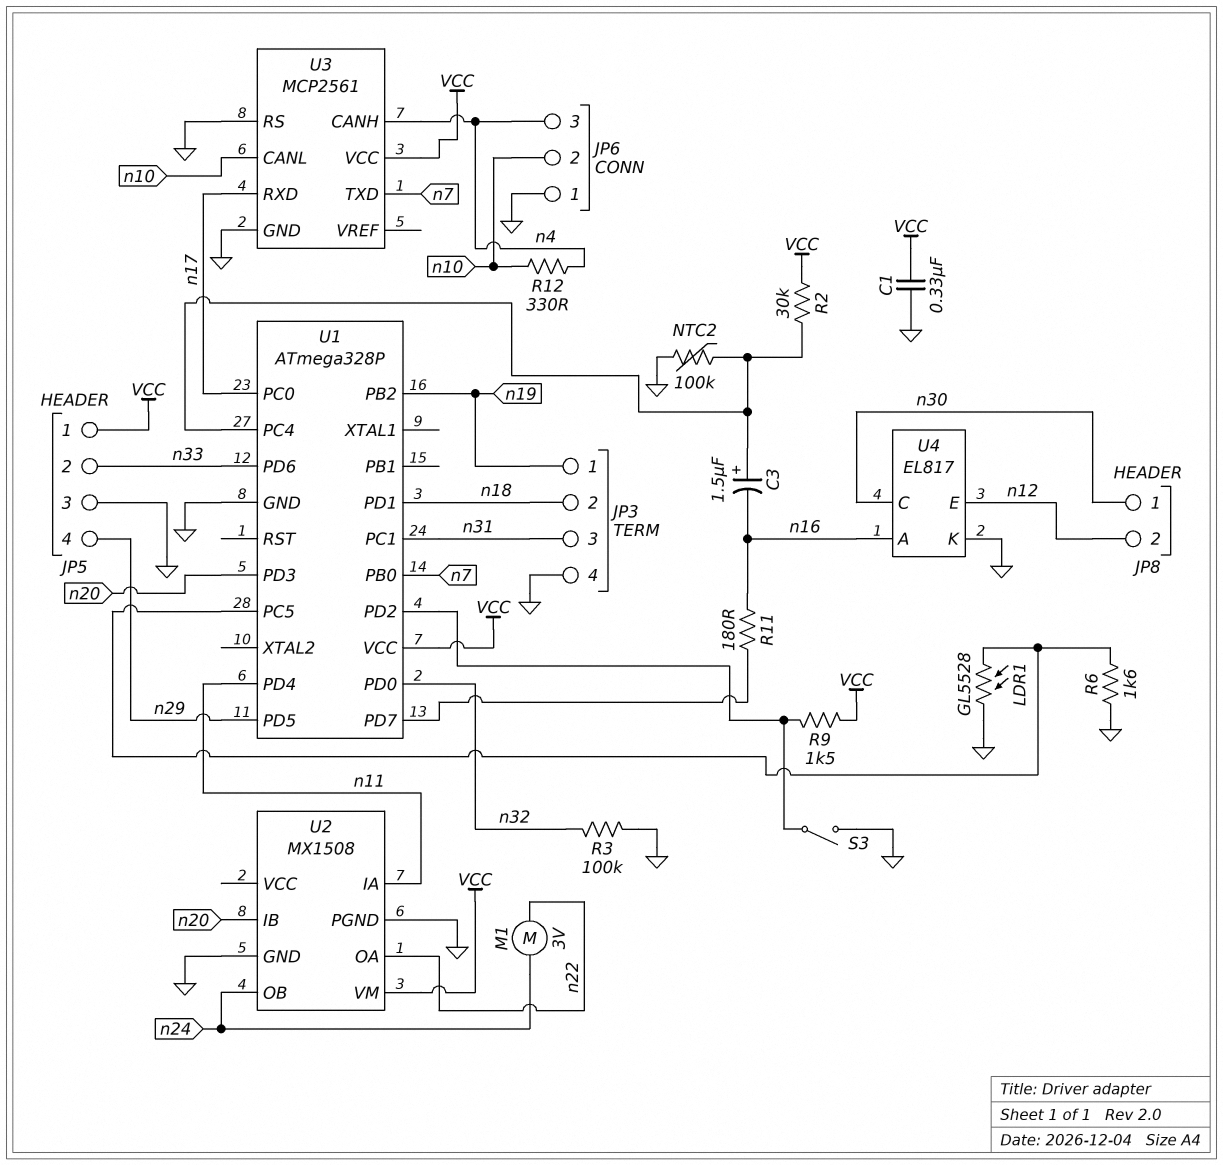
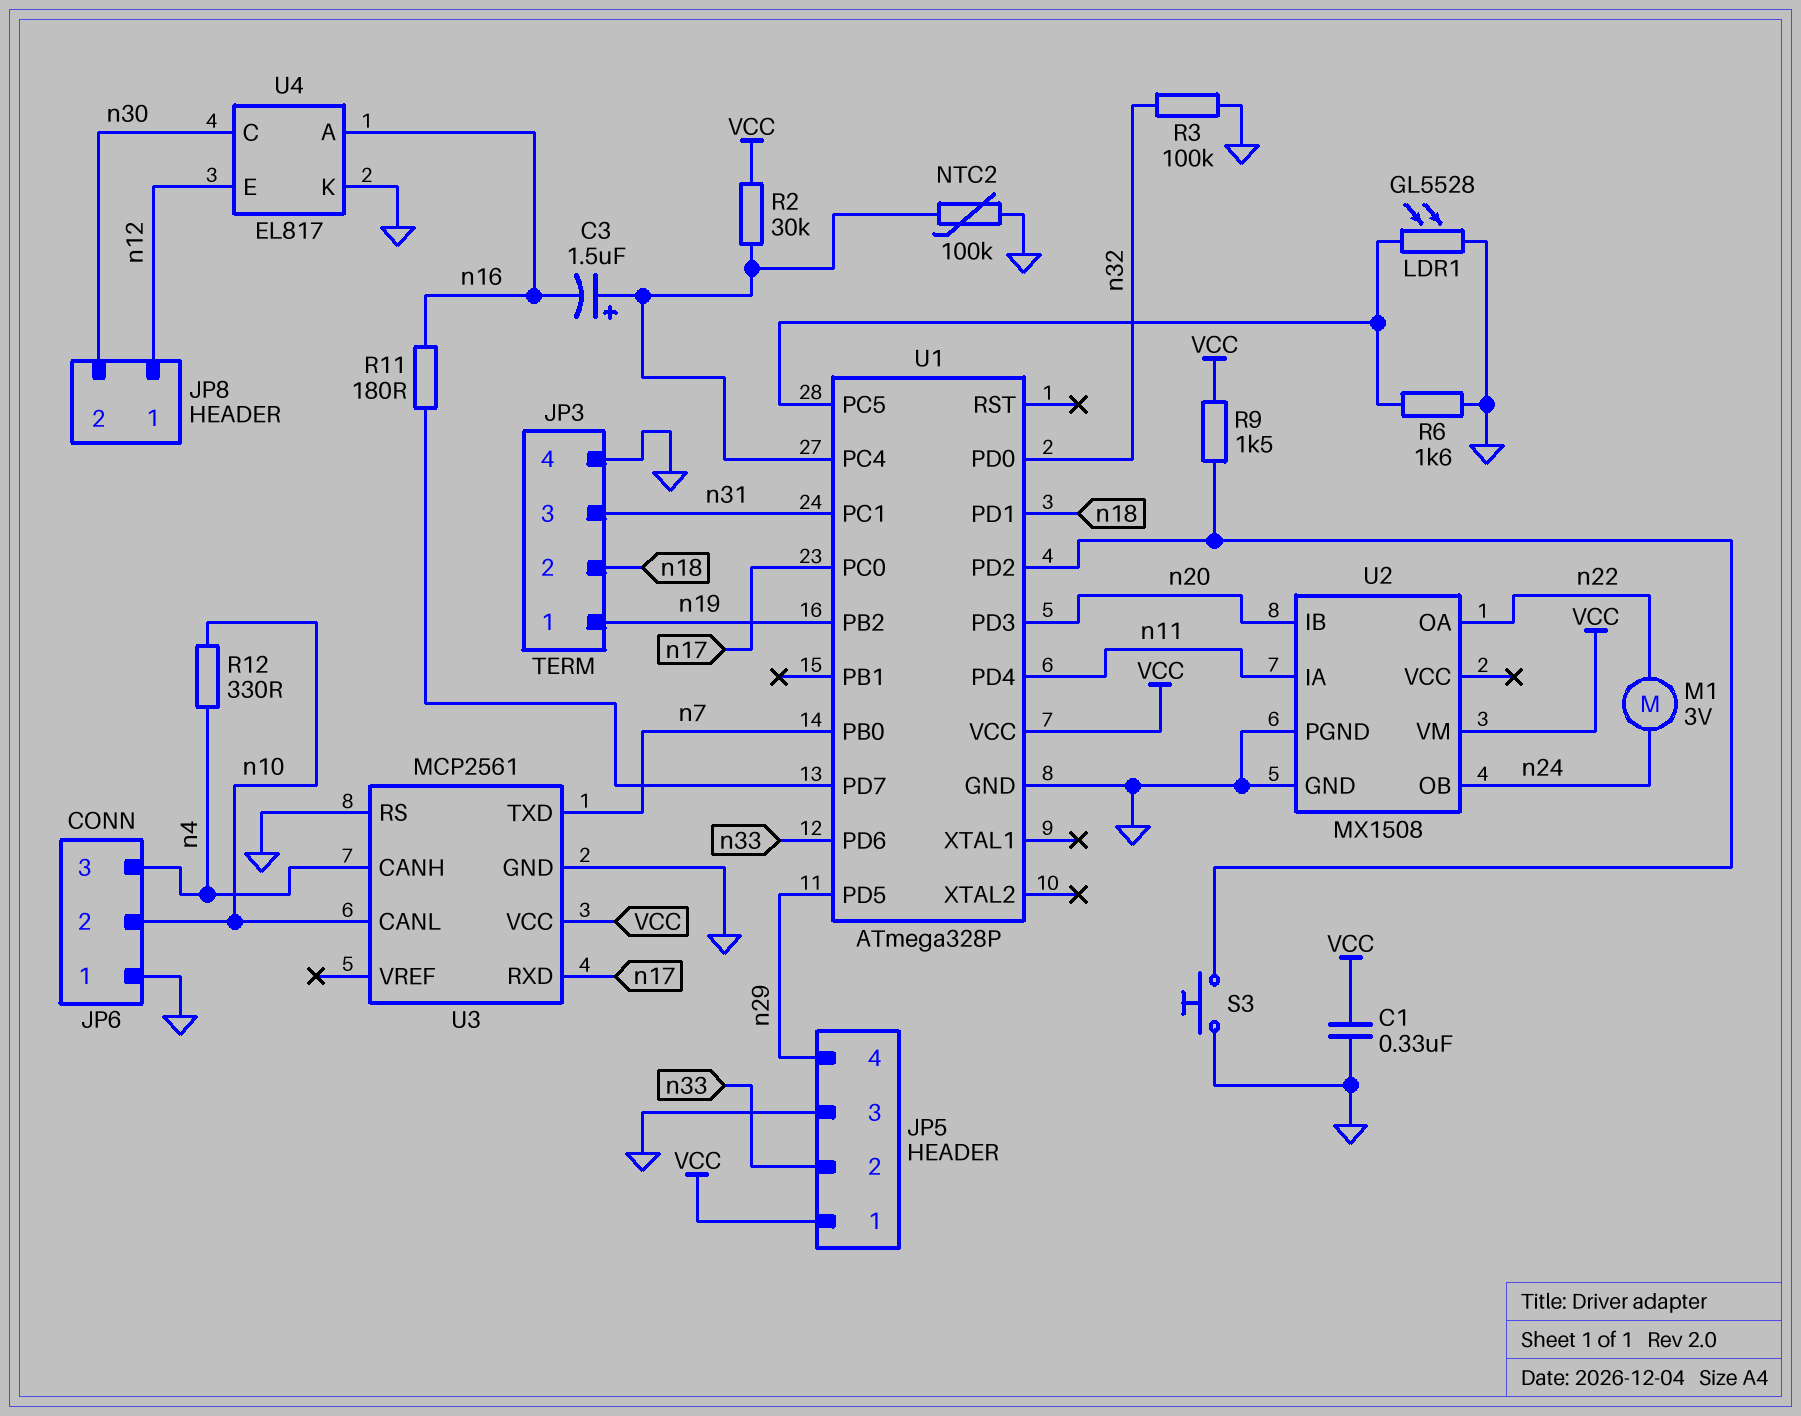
JP8 pin 1: n30 -> n12
JP8 pin 2: n12 -> n30
S3: switch (GND, U1/PD2) -> button (GND, U1/PD2)

